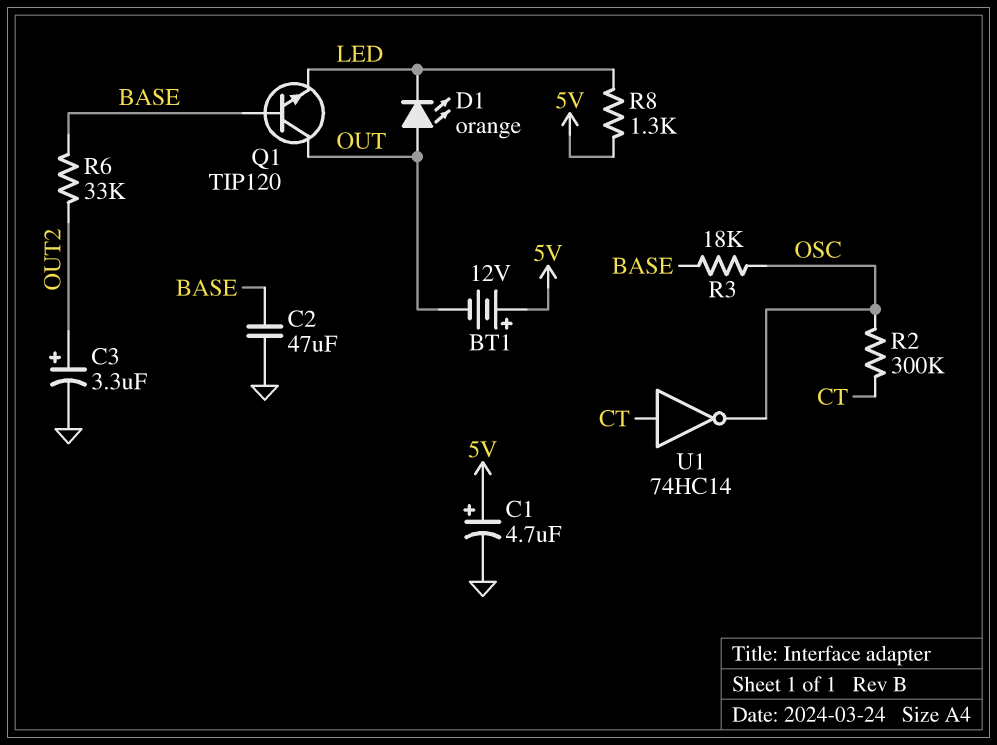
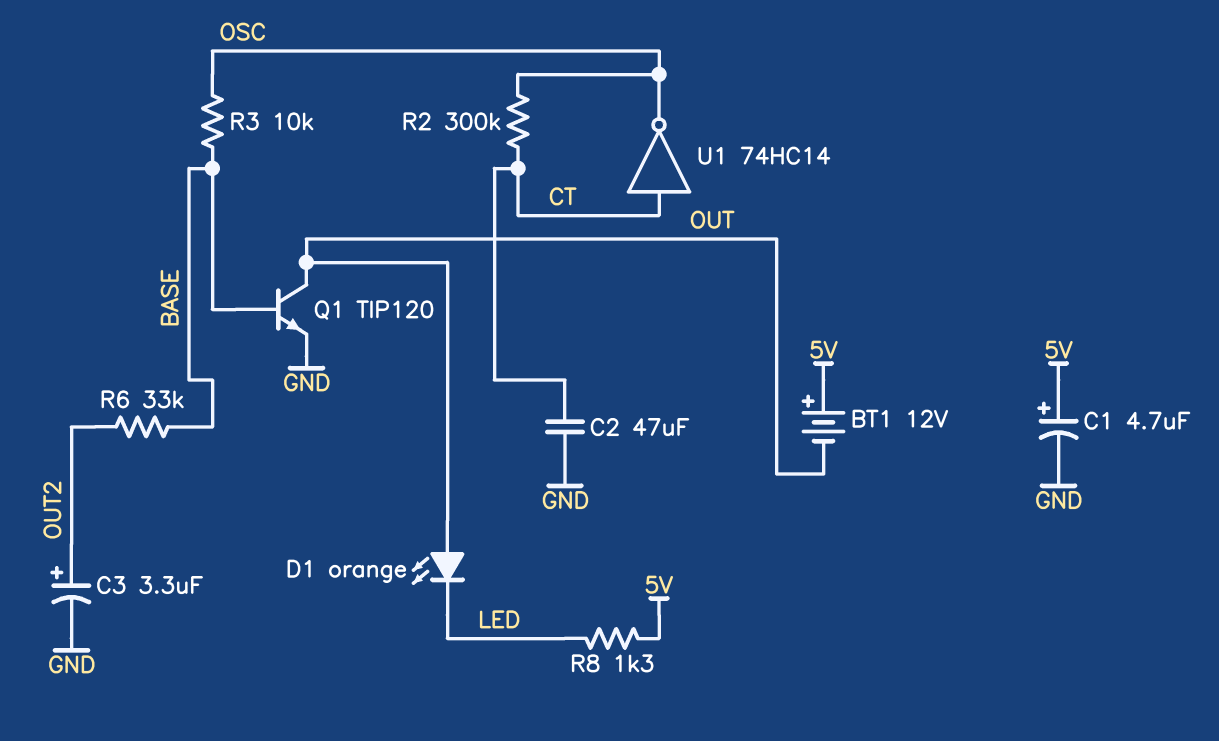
C2: 47uF (BASE, GND) -> 47uF (CT, GND)
Q1: NPN TIP120 (B BASE, C OUT, E LED) -> NPN TIP120 (B BASE, C OUT, E GND)
R3: 18k (BASE, OSC) -> 10k (BASE, OSC)

